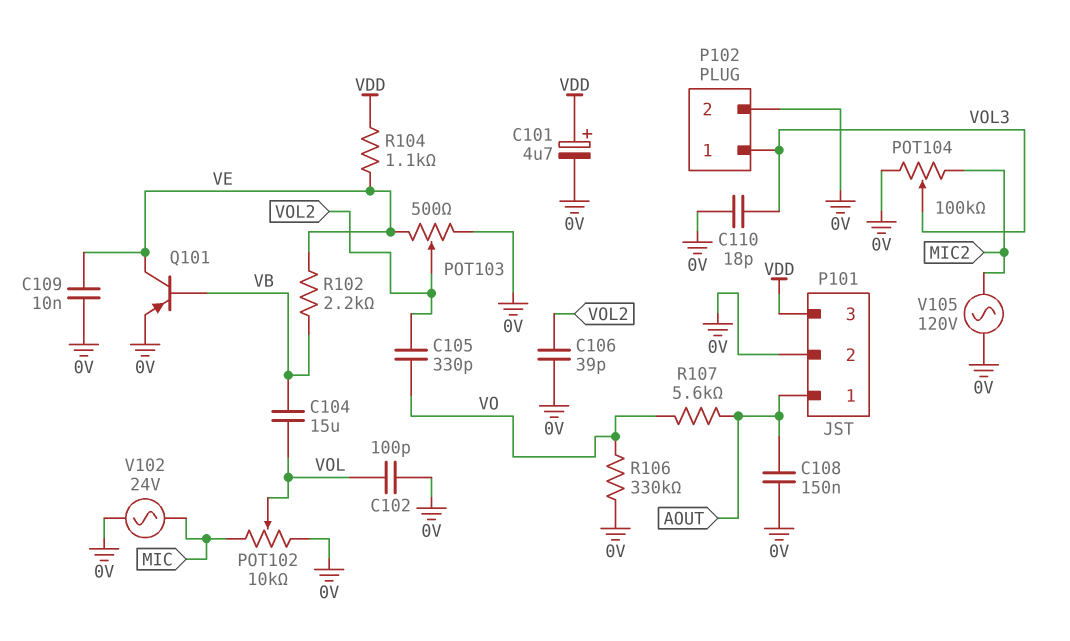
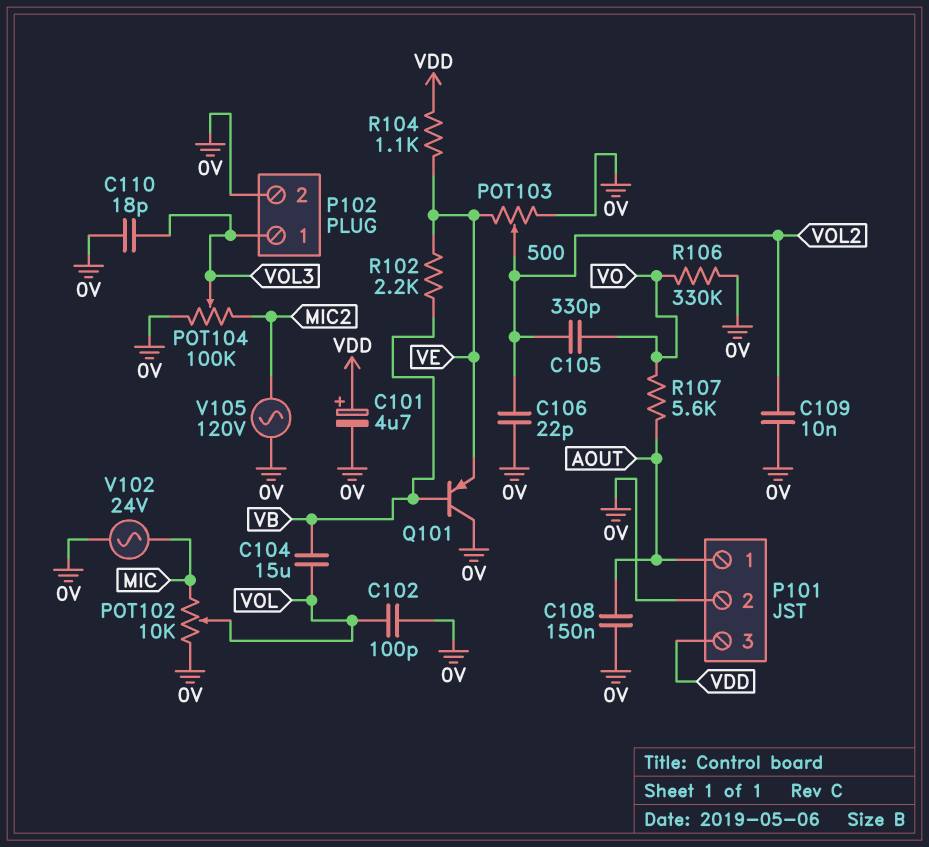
C106: 39pF (0V, VOL2) -> 22pF (0V, VOL2)
C109: 10nF (0V, VE) -> 10nF (0V, VOL2)
Q101: PNP (B VB, C VE, E 0V) -> PNP (B VB, C 0V, E VE)

